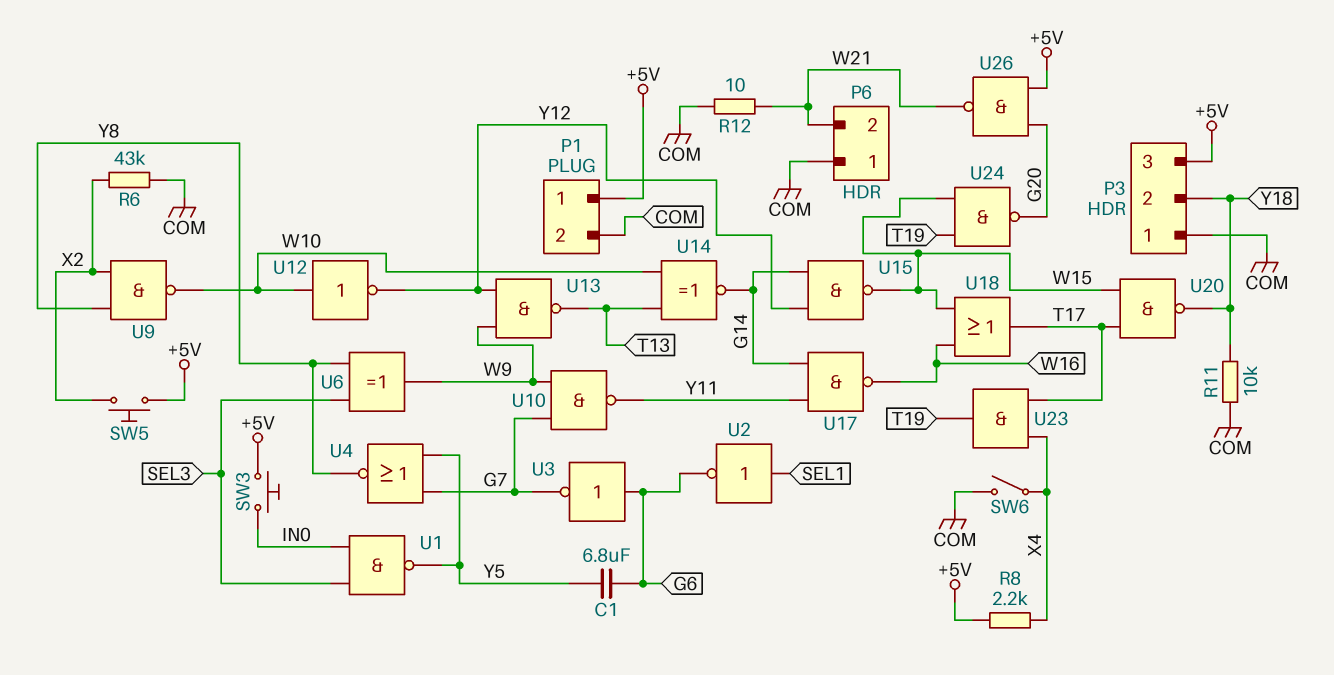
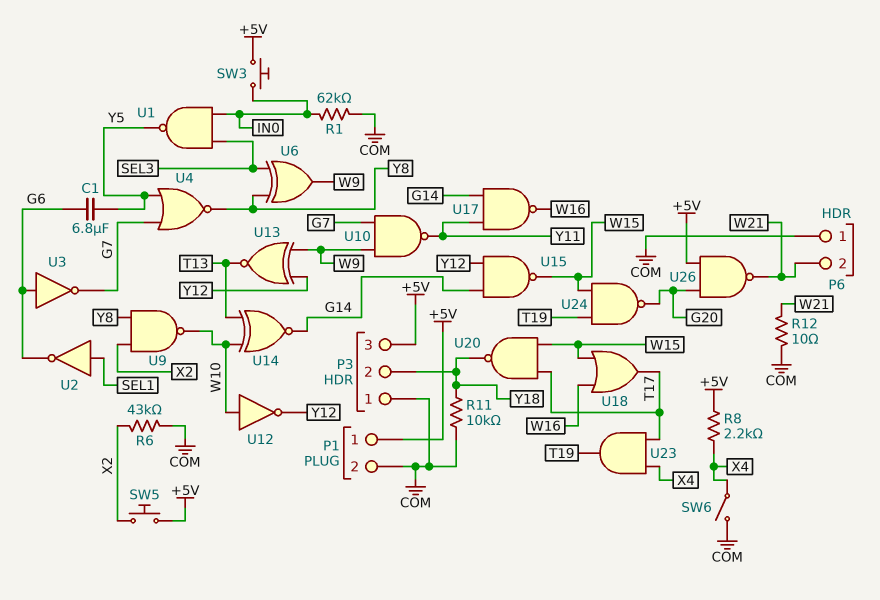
R1: none -> 62k (COM, IN0)
U13: NAND (in W9, in Y12, out T13) -> XNOR (in W9, in Y12, out T13)

